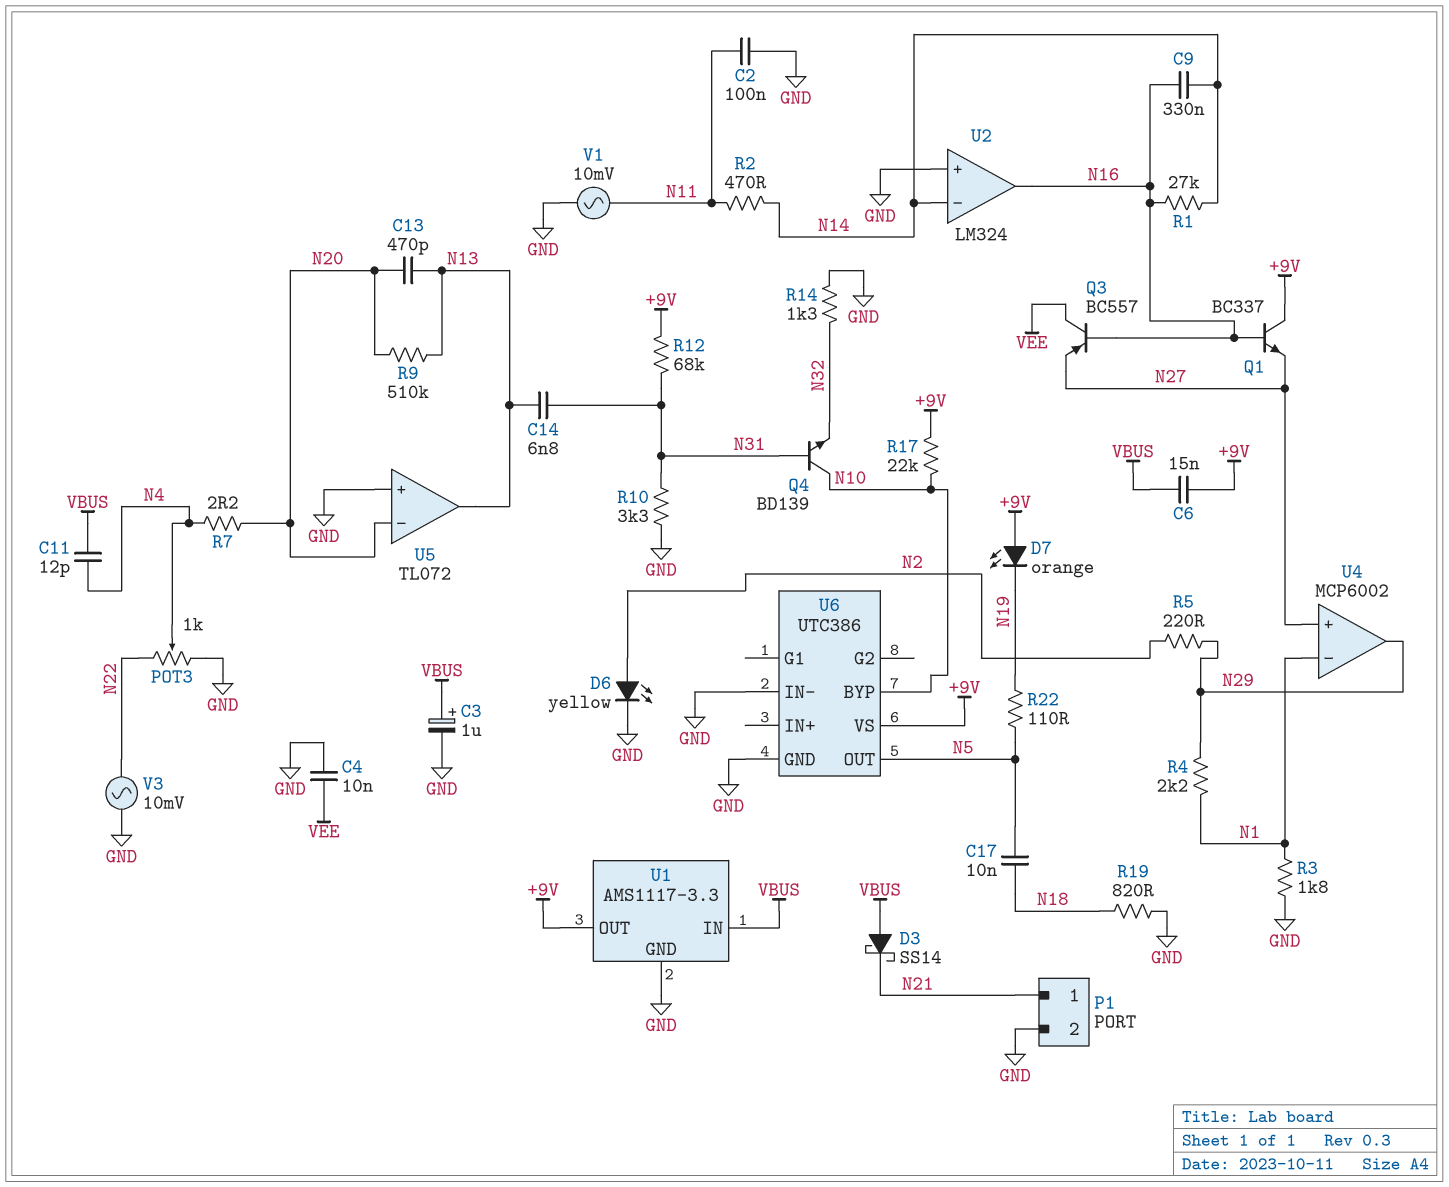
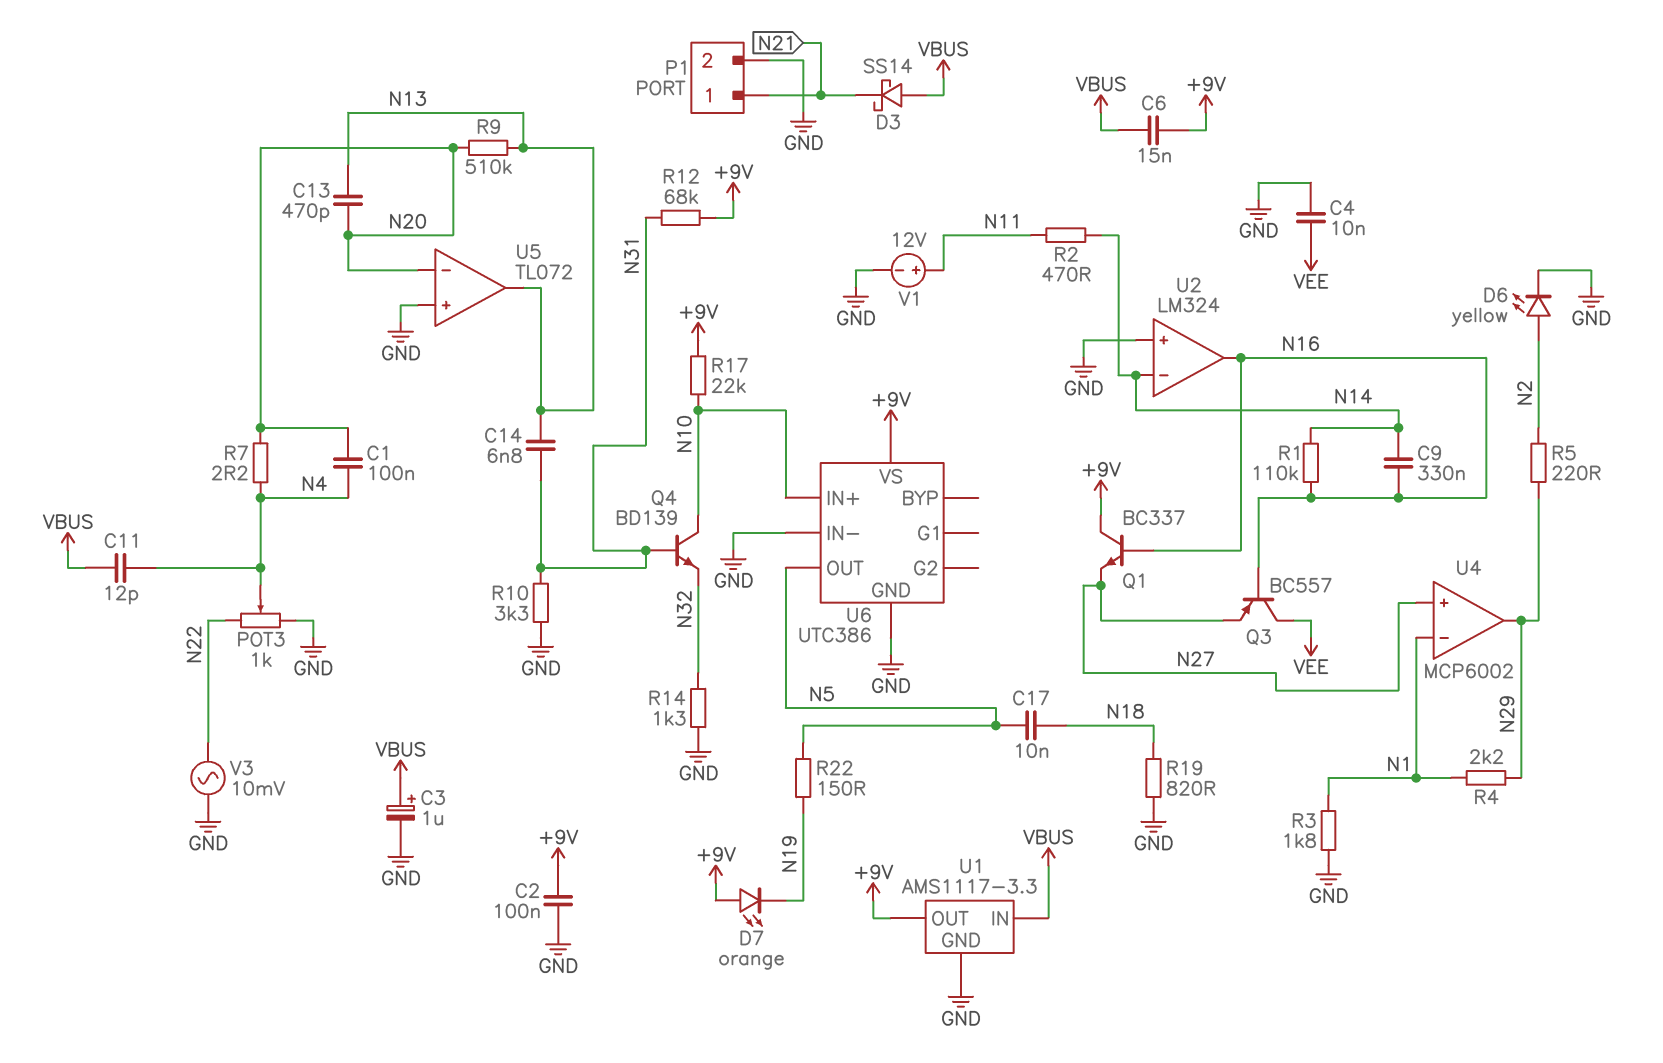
C1: none -> 100nF (N4, N20)
C2: 100nF (GND, N11) -> 100nF (+9V, GND)
R1: 27k (N14, N16) -> 110k (N14, N16)
R22: 110 (N5, N19) -> 150 (N5, N19)
U6 pin BYP: N10 -> none
U6 pin IN+: none -> N10
V1: AC 10mV (GND, N11) -> 12V (plus N11, minus GND)

